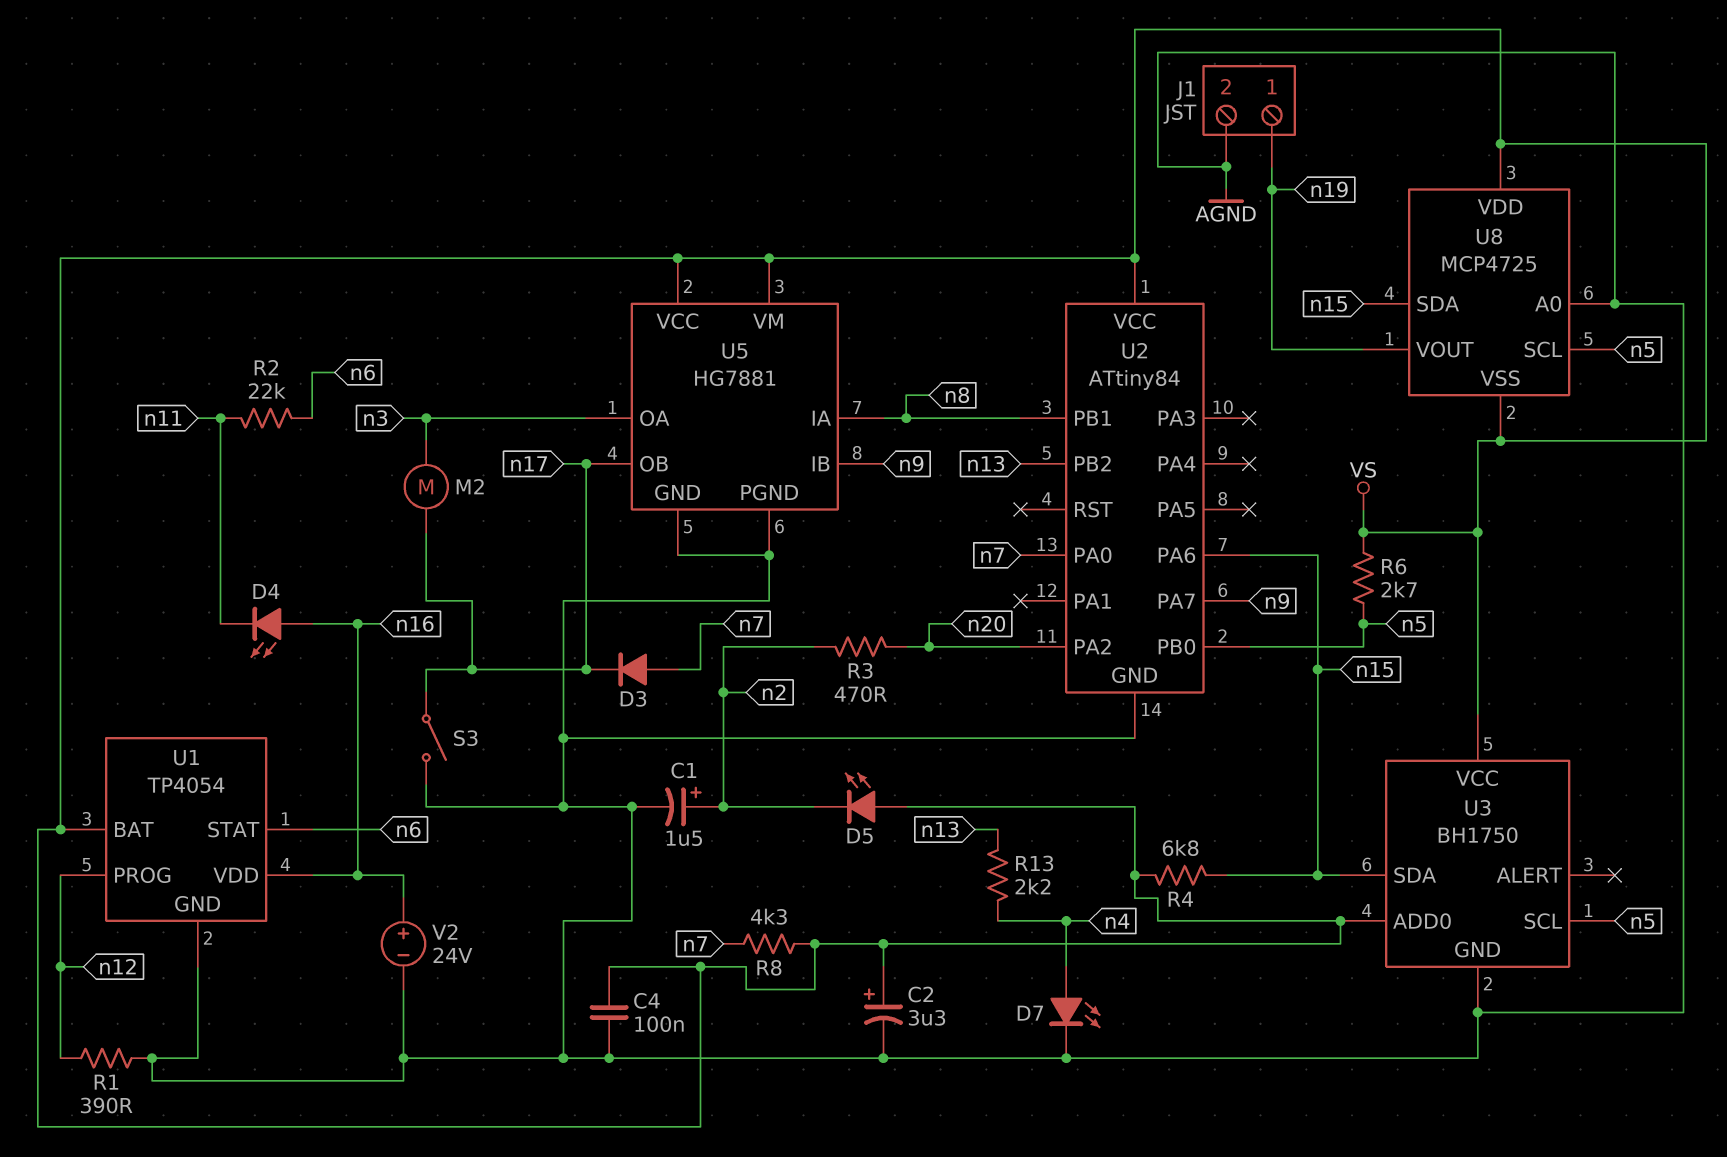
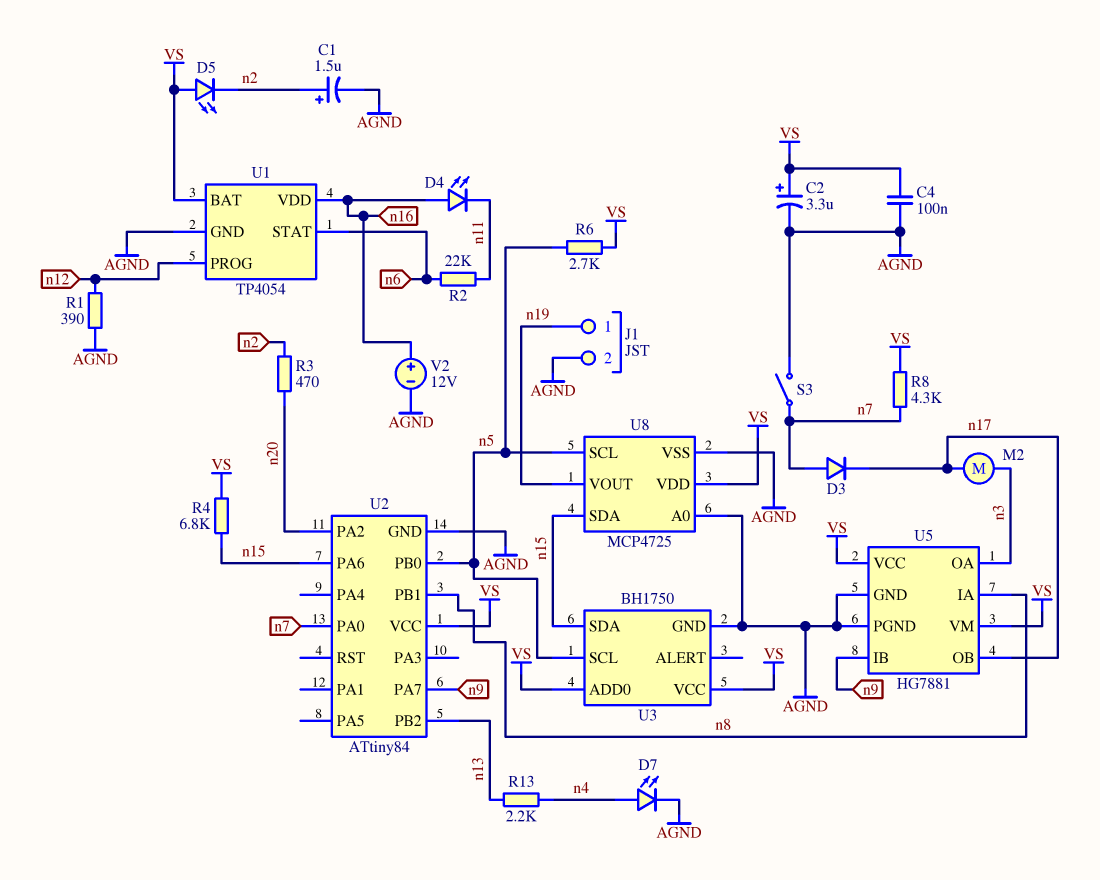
S3: switch (AGND, n17) -> switch (AGND, n7)
U8 pin VSS: VS -> AGND
V2: 24V (plus n16, minus AGND) -> 12V (plus n16, minus AGND)

